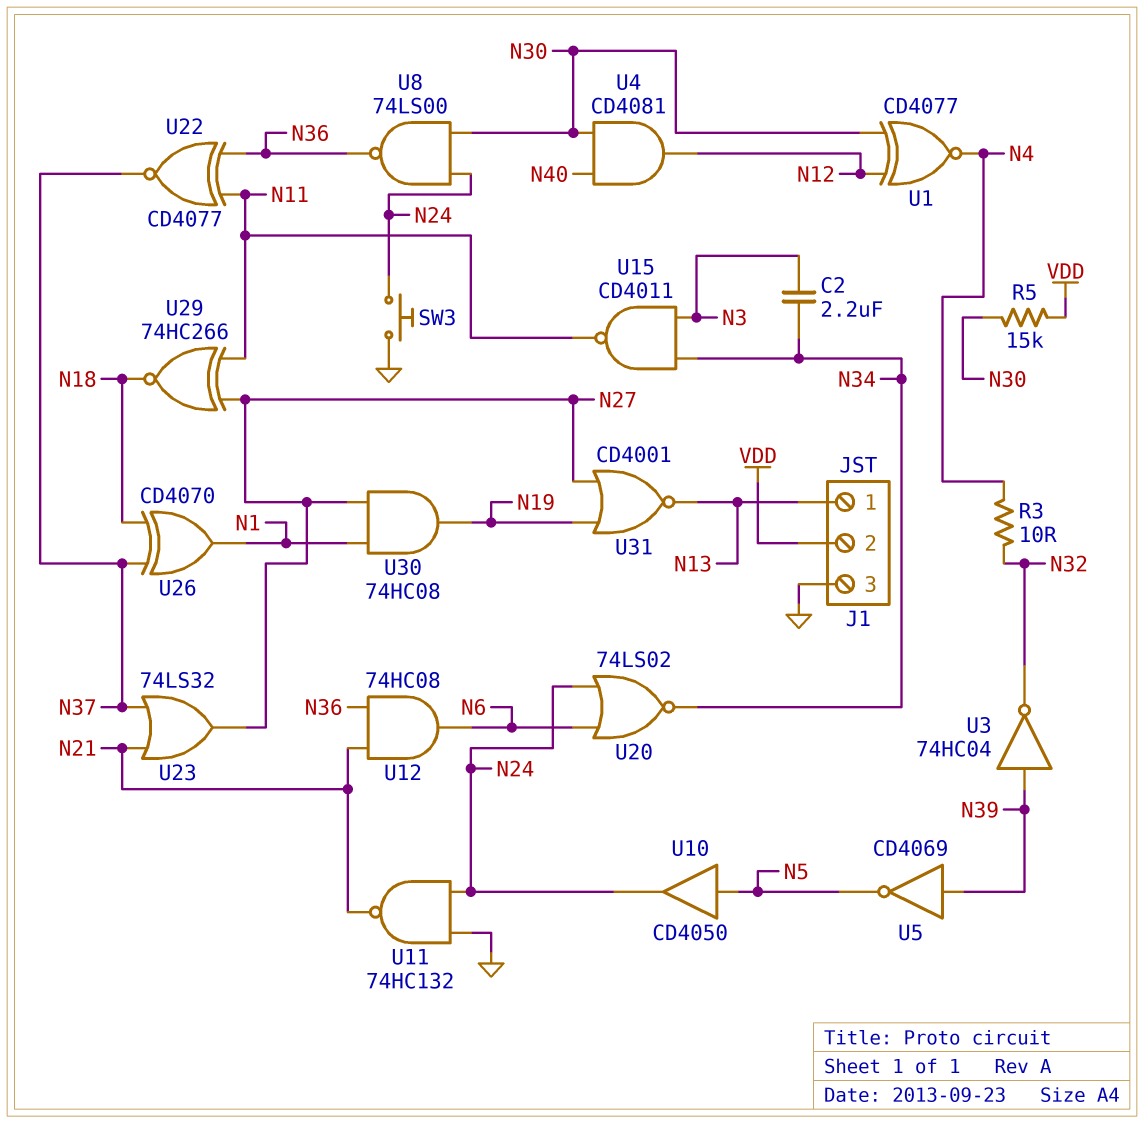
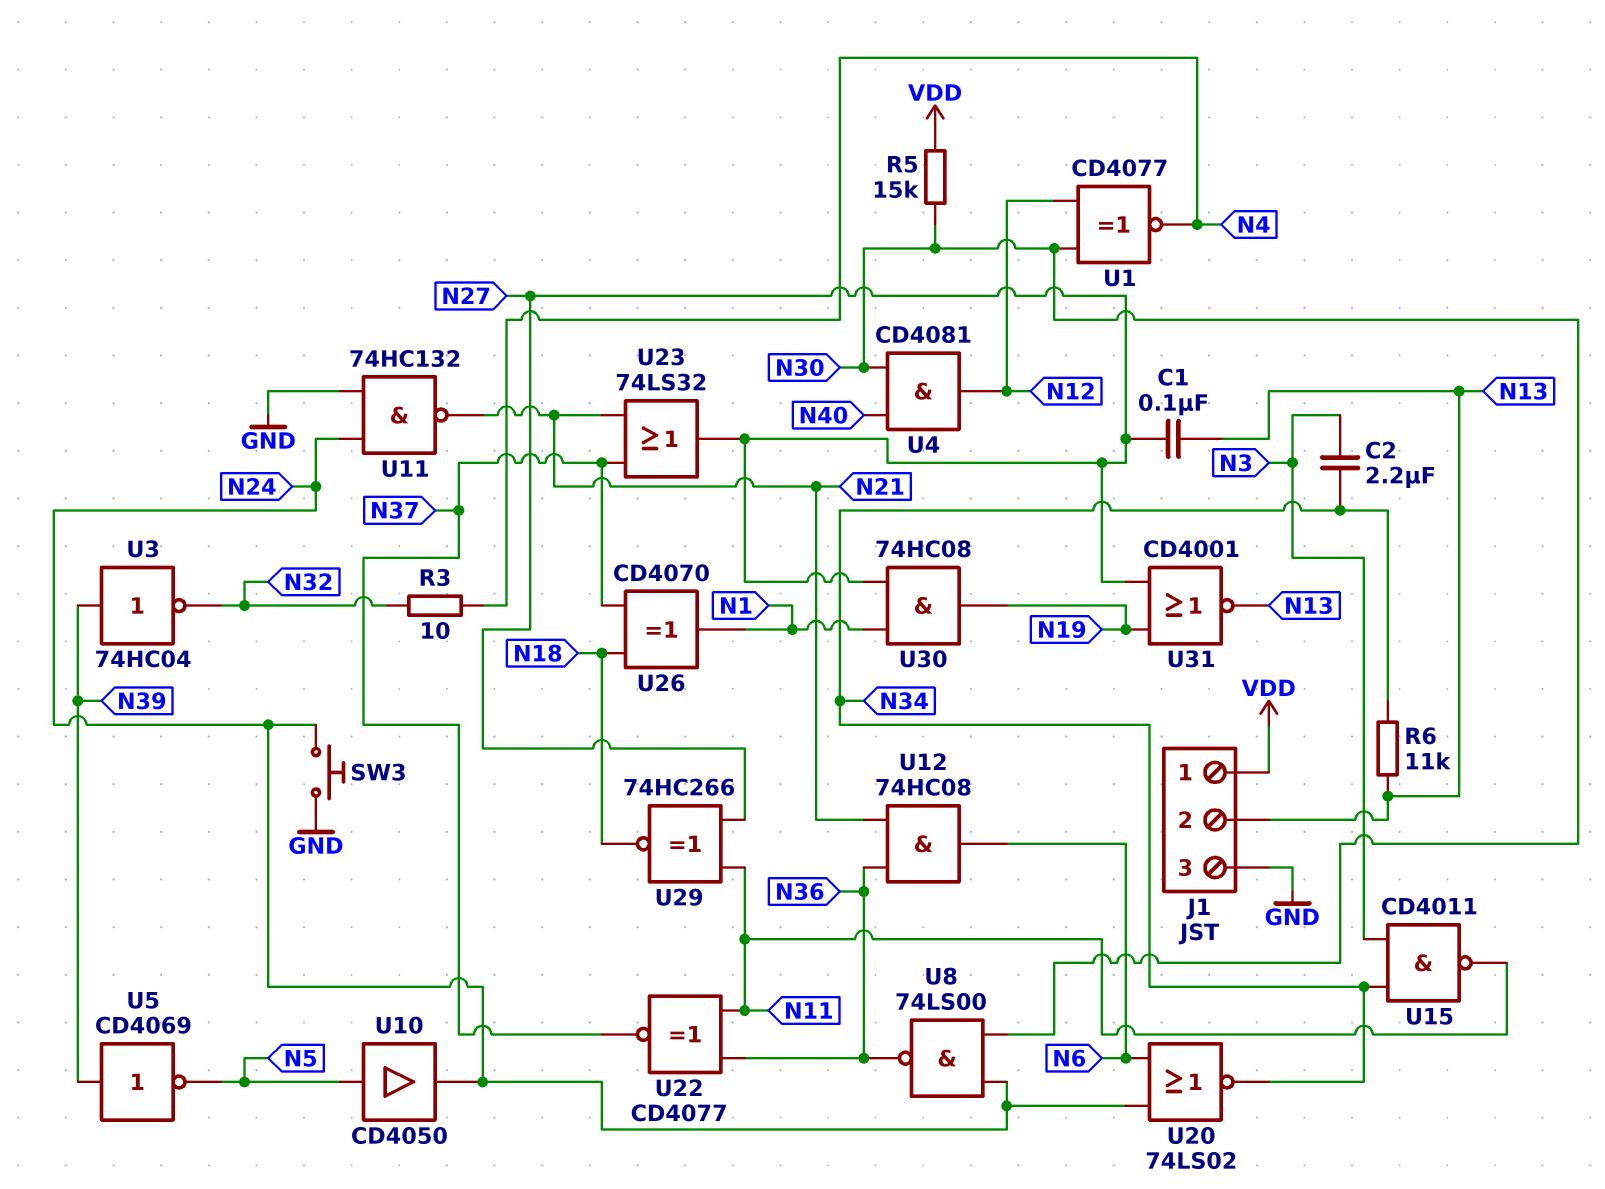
C1: none -> 100nF (N13, N27)
J1 pin 1: N13 -> VDD
J1 pin 2: VDD -> N13
R6: none -> 11k (N13, N34)

